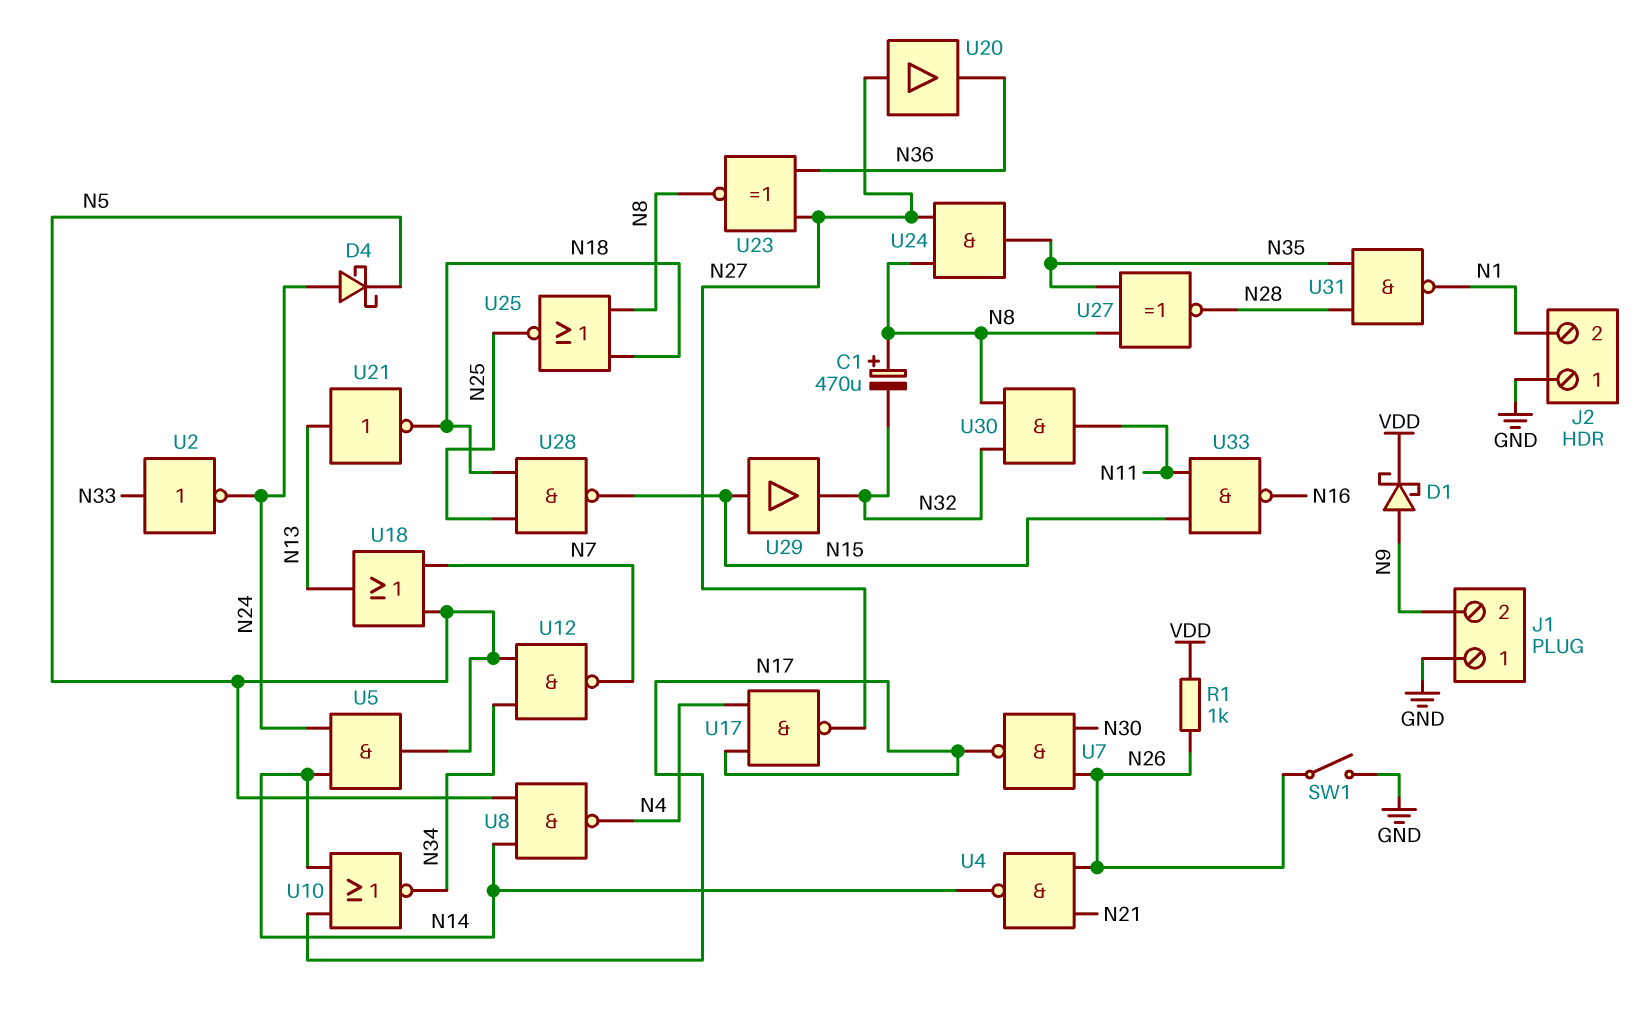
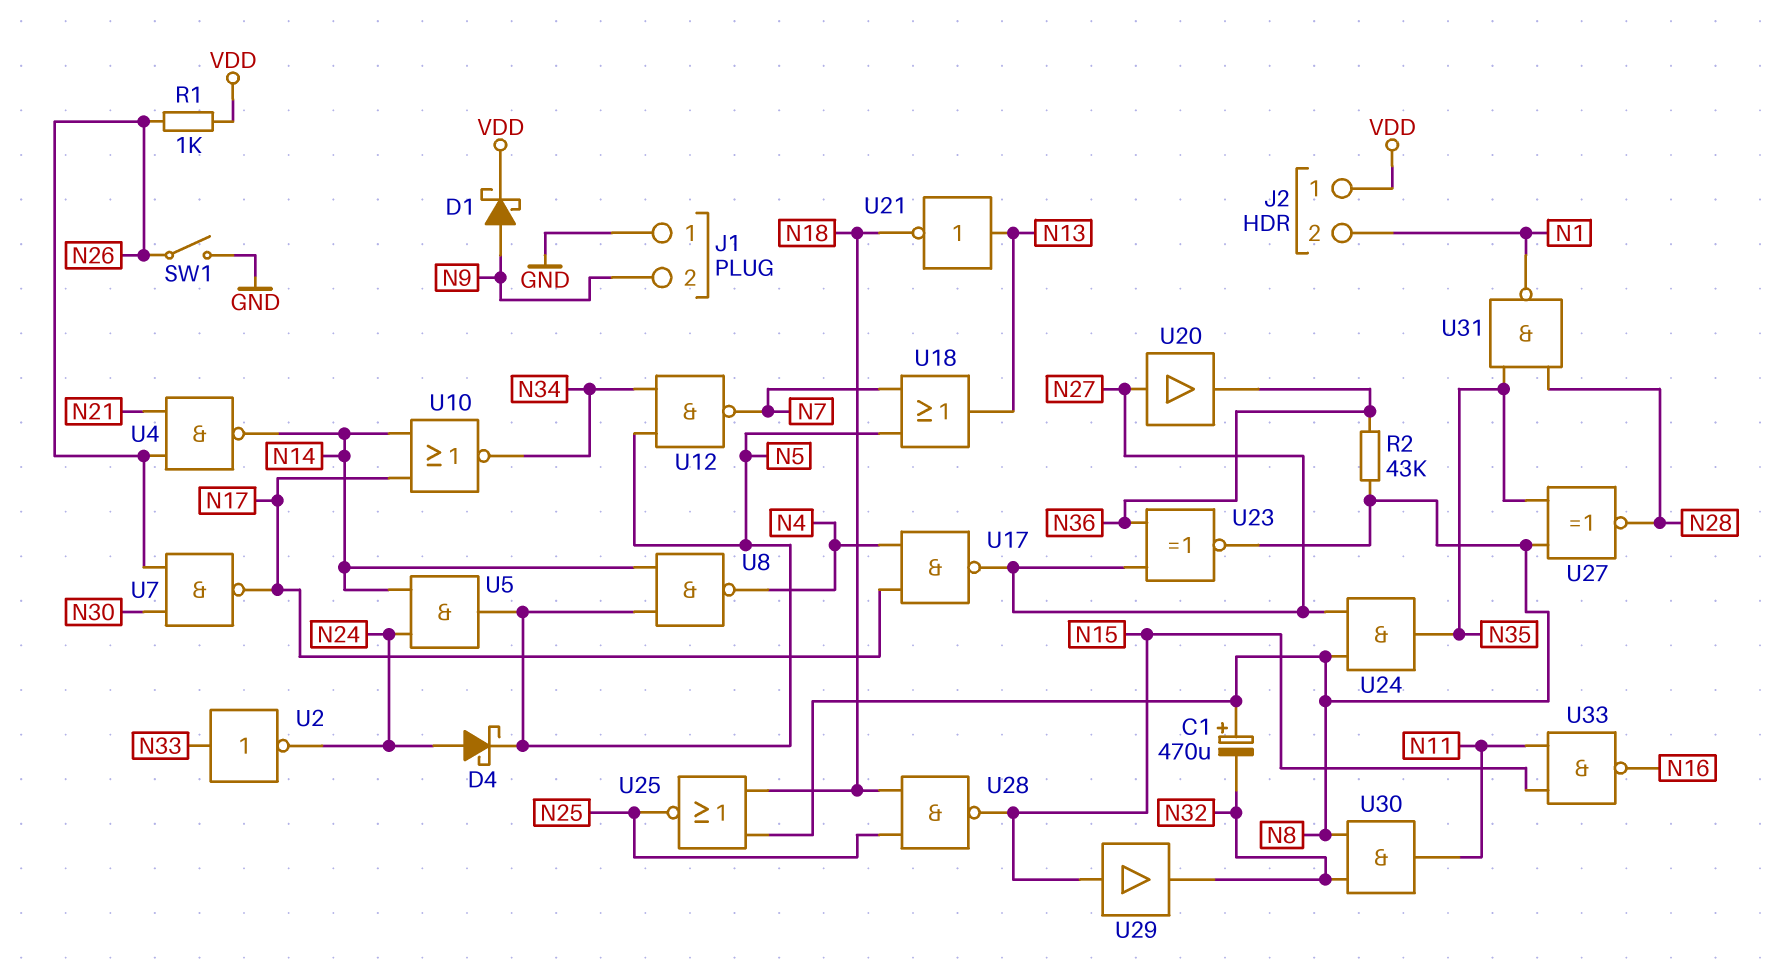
J2 pin 1: GND -> VDD
R2: none -> 43k (N8, N36)

